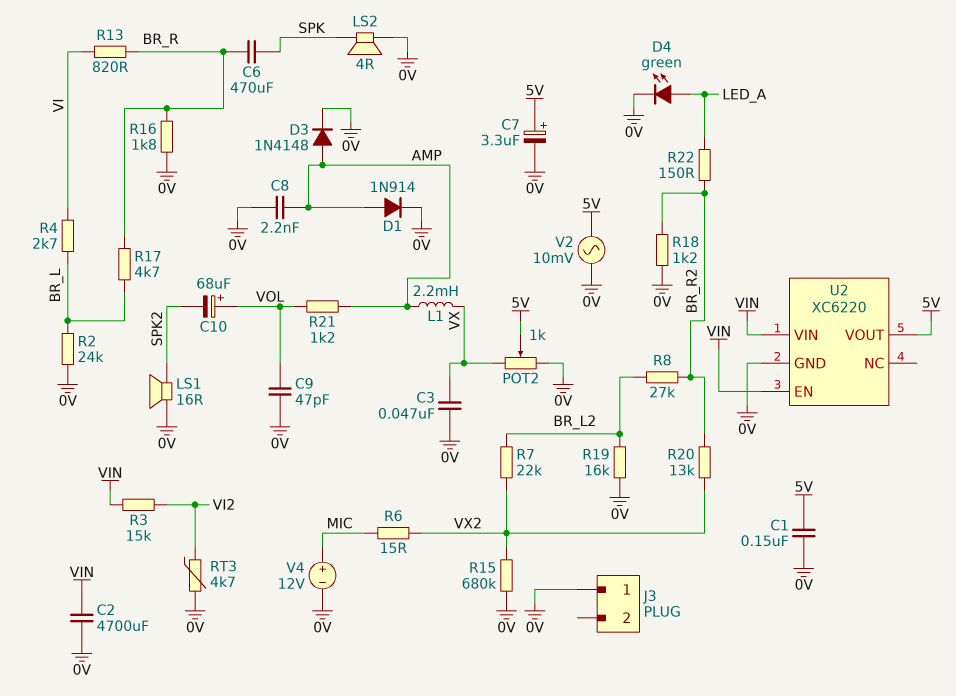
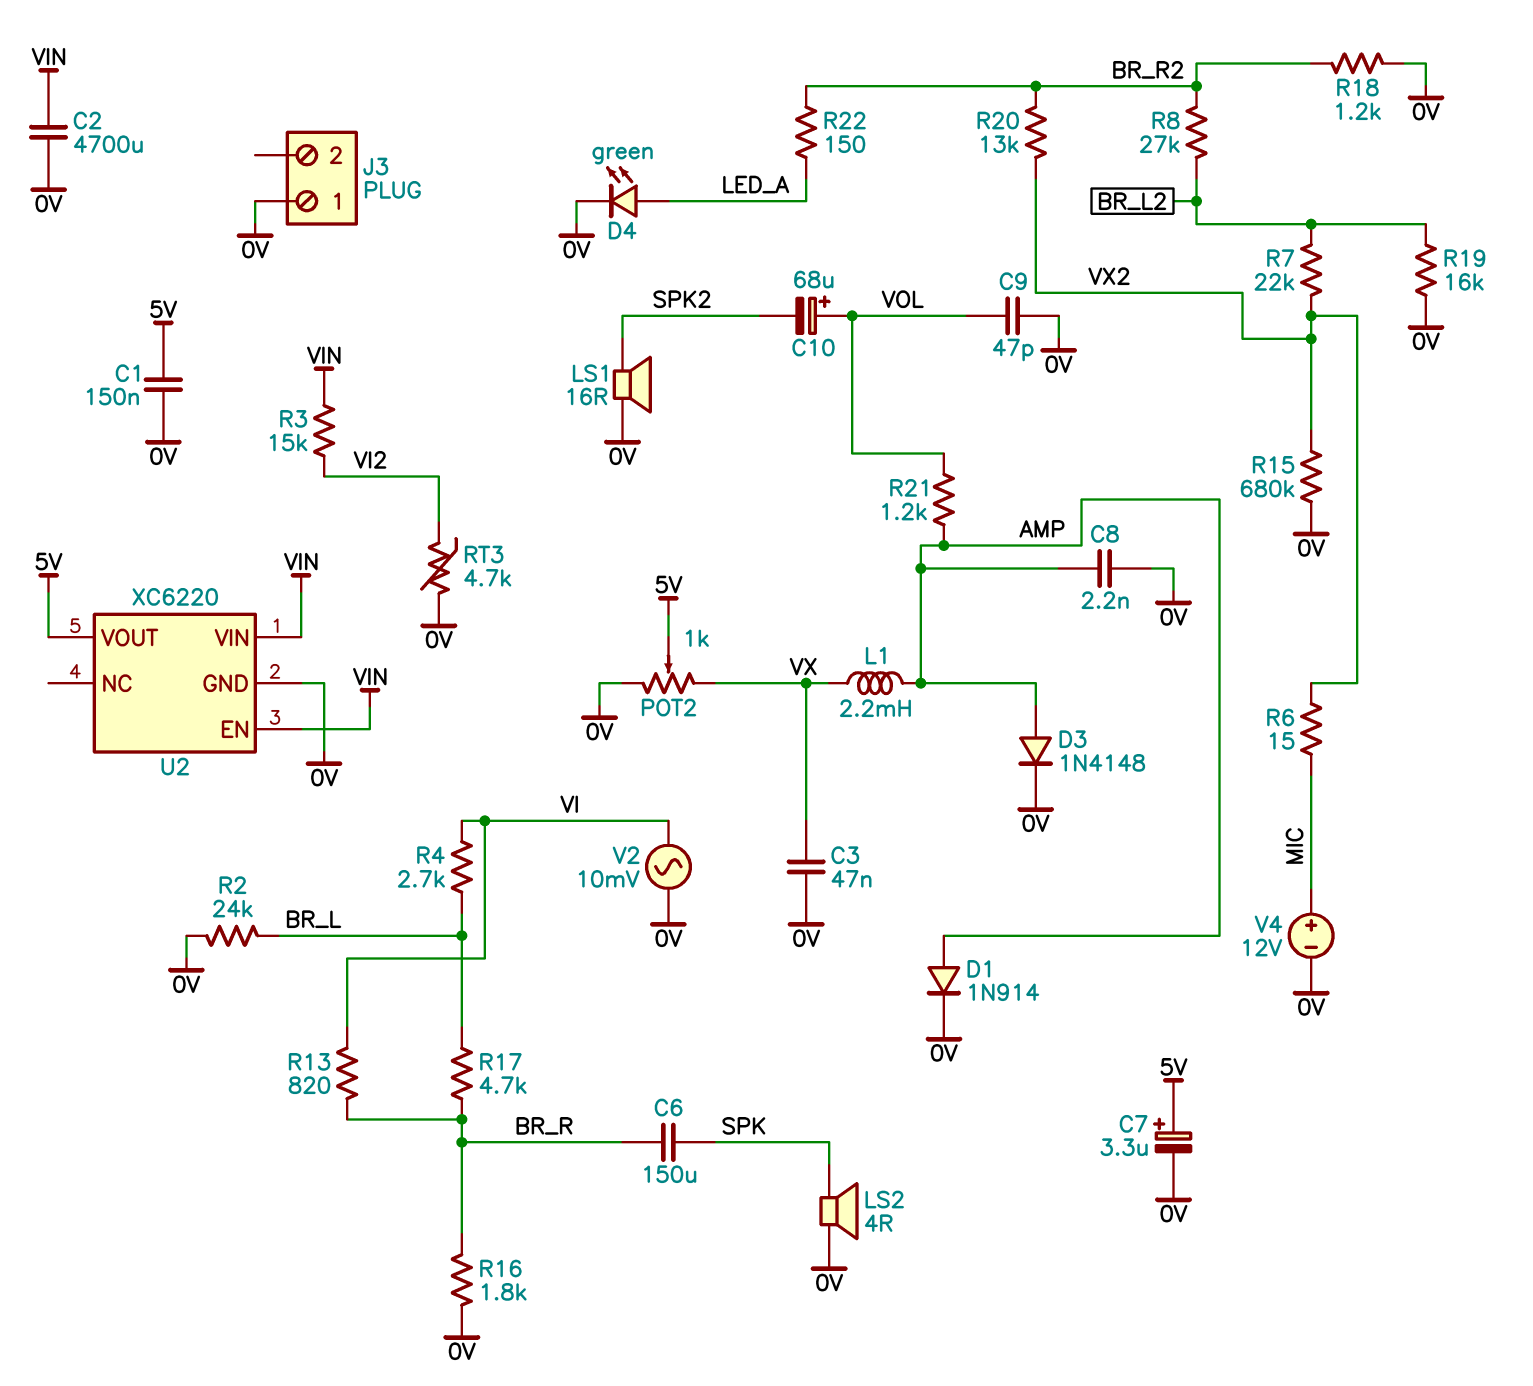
C6: 470uF (BR_R, SPK) -> 150uF (BR_R, SPK)
V2: AC 10mV (0V, 5V) -> AC 10mV (0V, VI)

